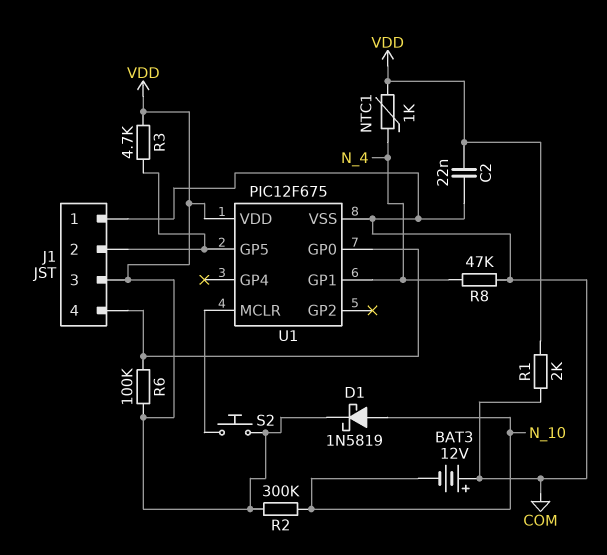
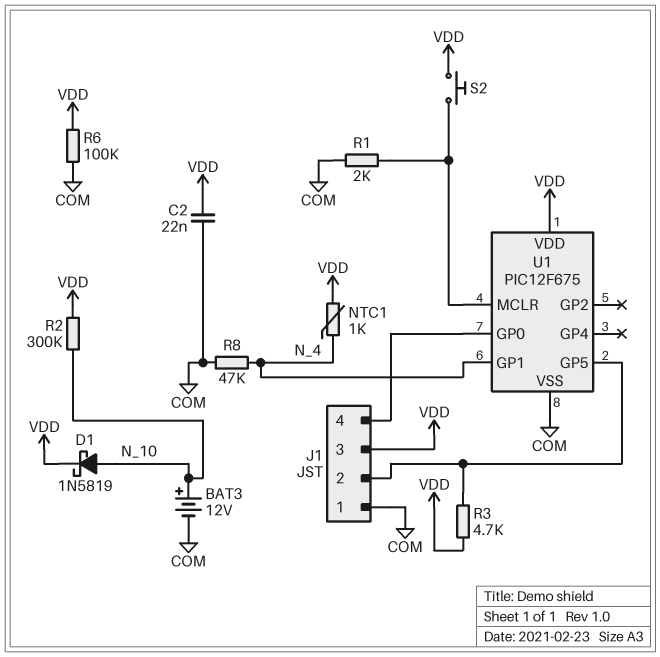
BAT3: 12V (plus COM, minus N_10) -> 12V (plus N_10, minus COM)
R1: 2k (COM, VDD) -> 2k (COM, U1/MCLR)
R6: 100k (J1/4, VDD) -> 100k (COM, VDD)

